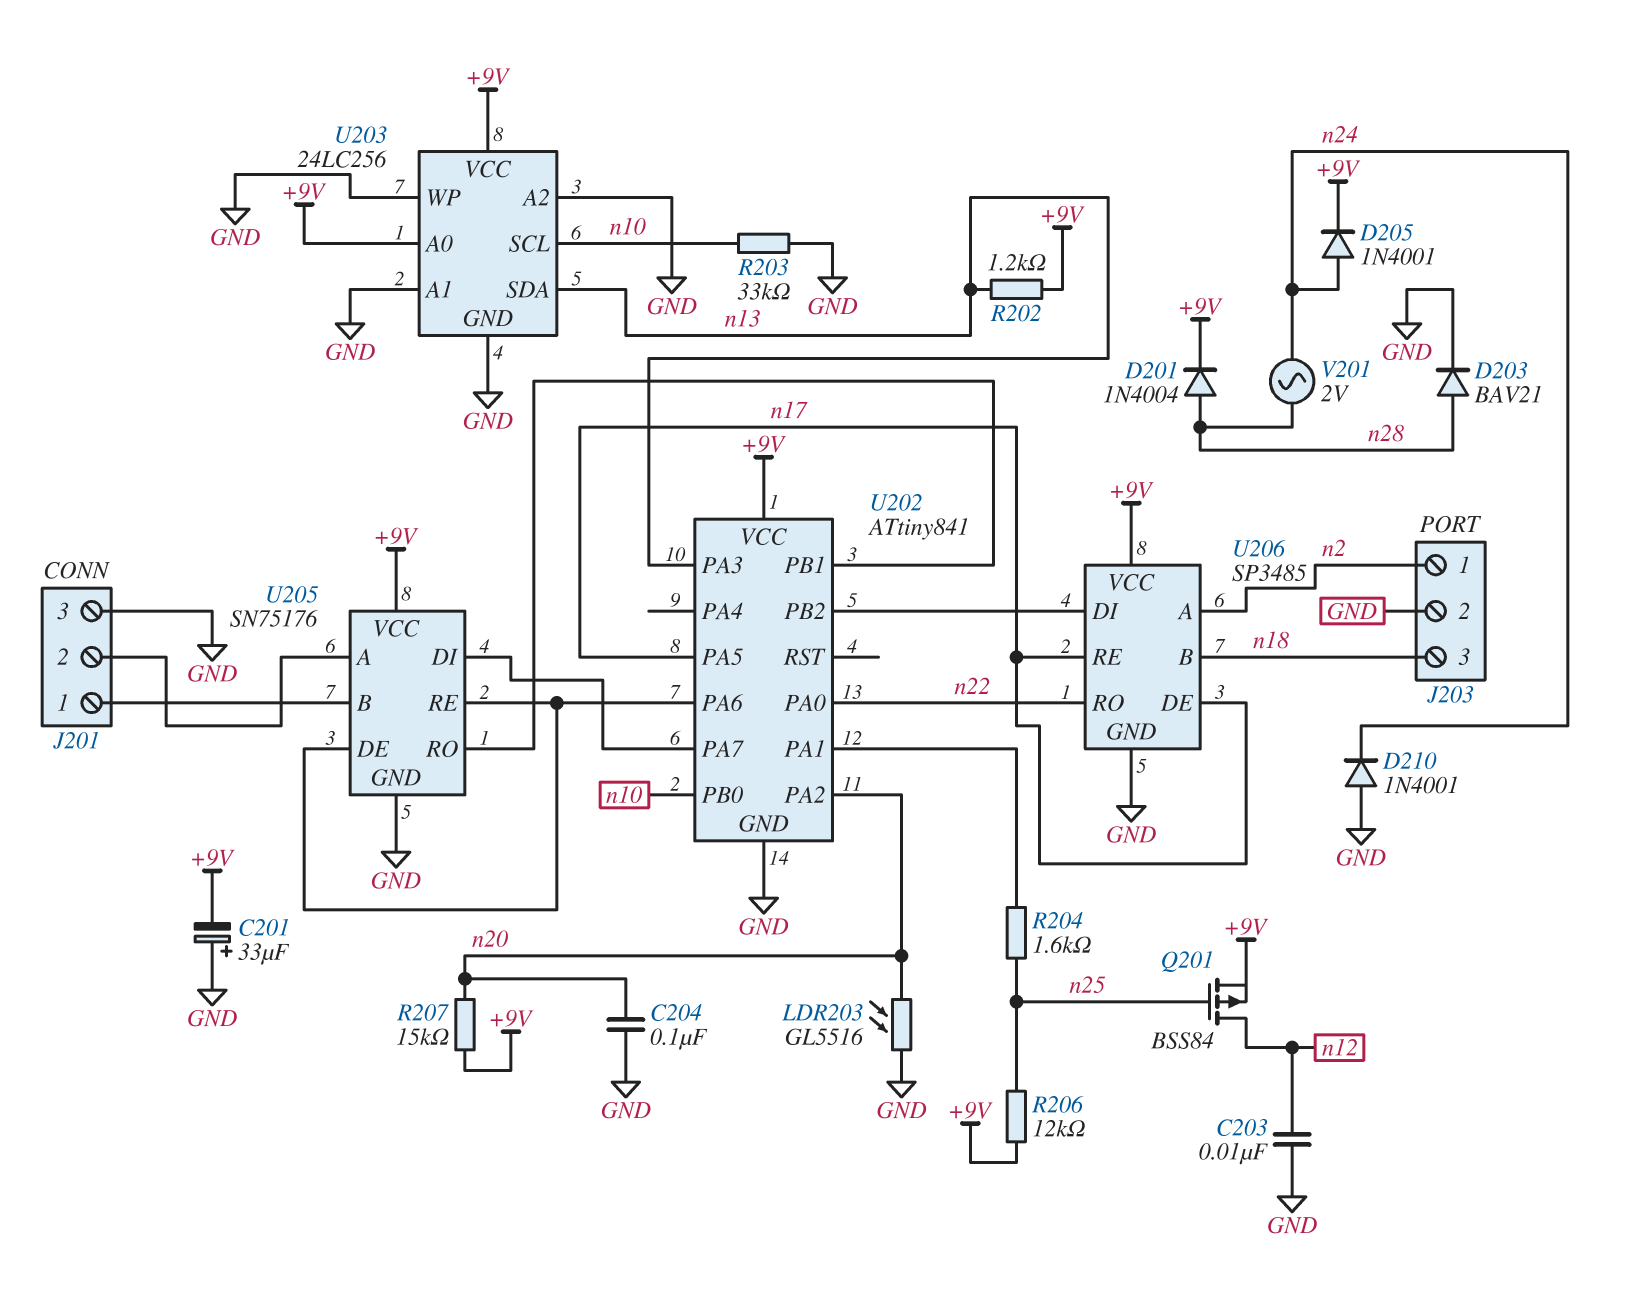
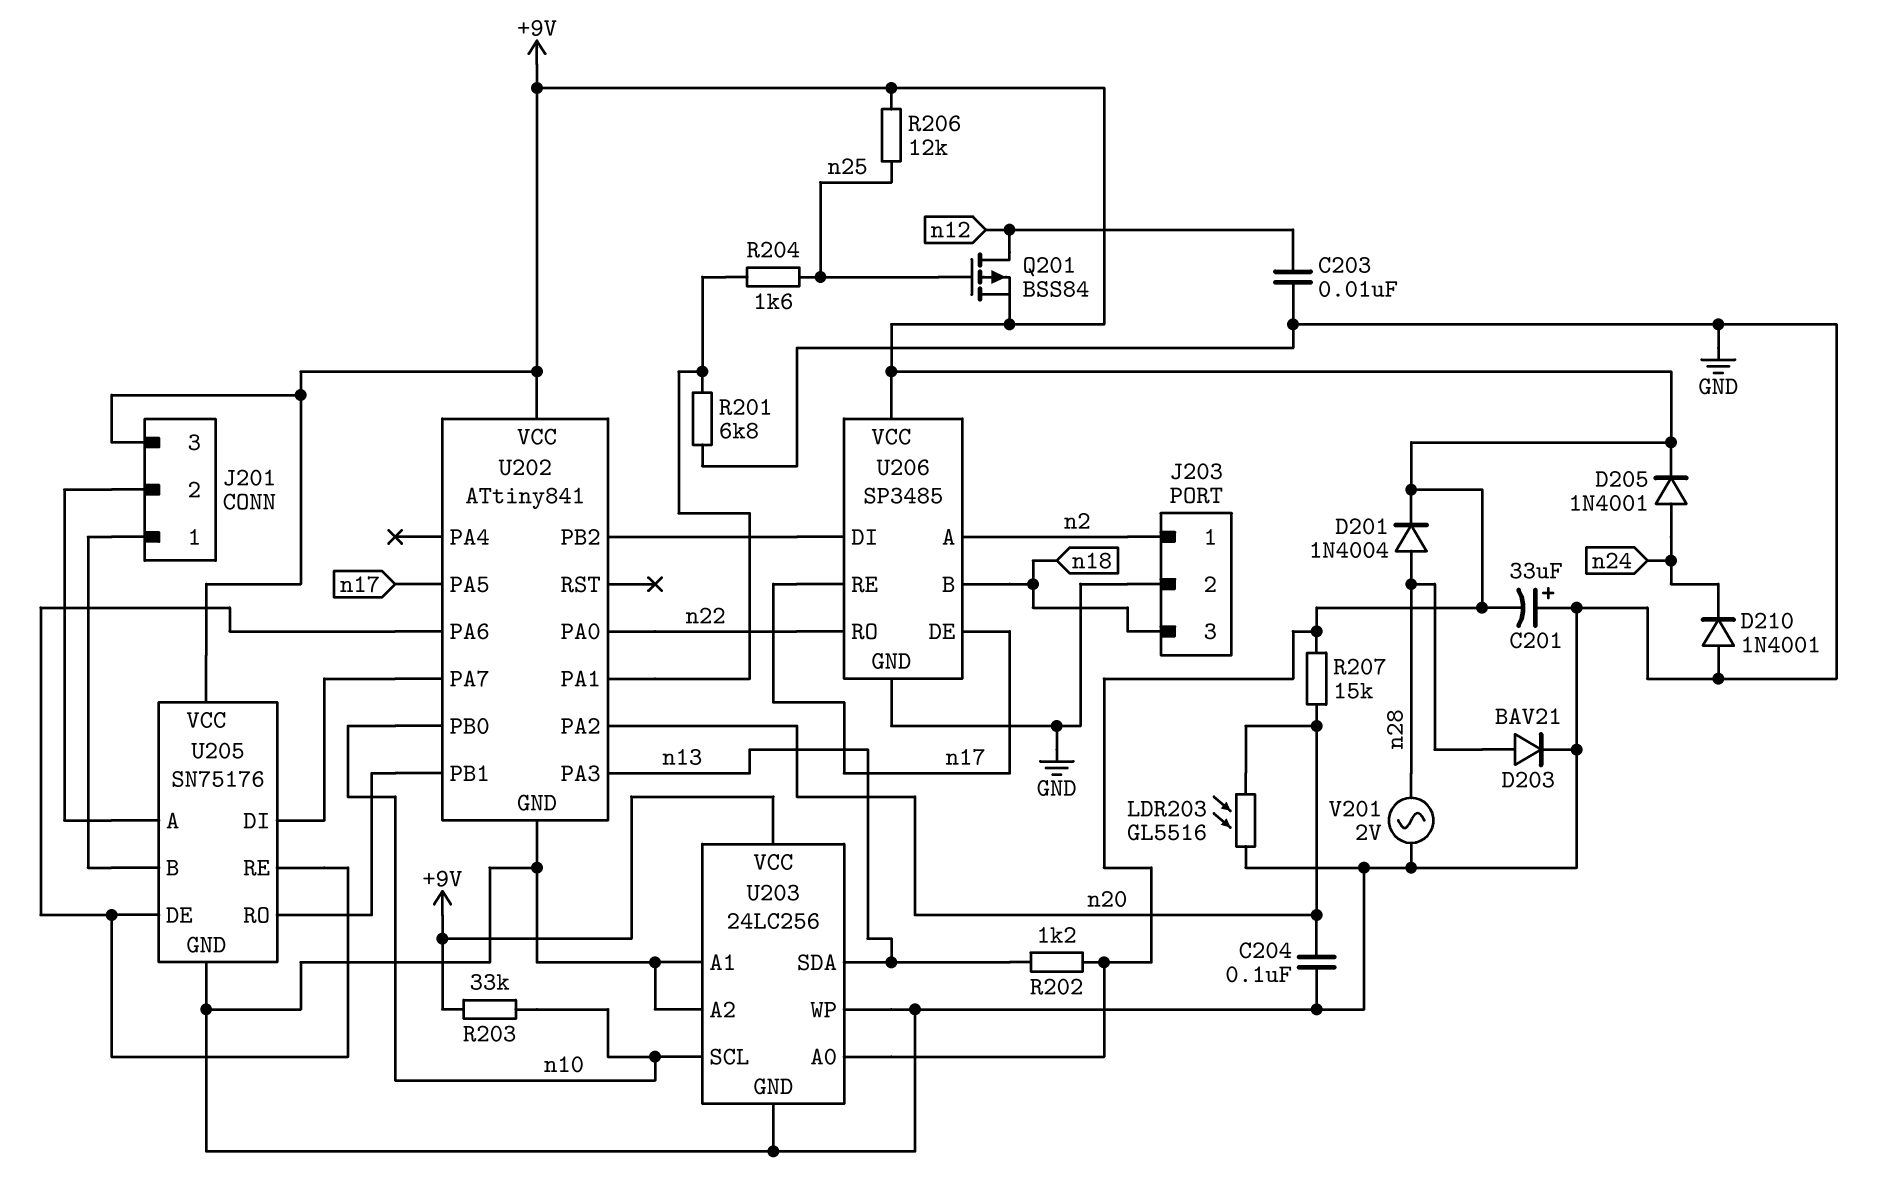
J201 pin 3: GND -> +9V
R201: none -> 6.8k (GND, U202/PA1)
R203: 33k (GND, n10) -> 33k (+9V, n10)
V201: AC 2V (n24, n28) -> AC 2V (GND, n28)

